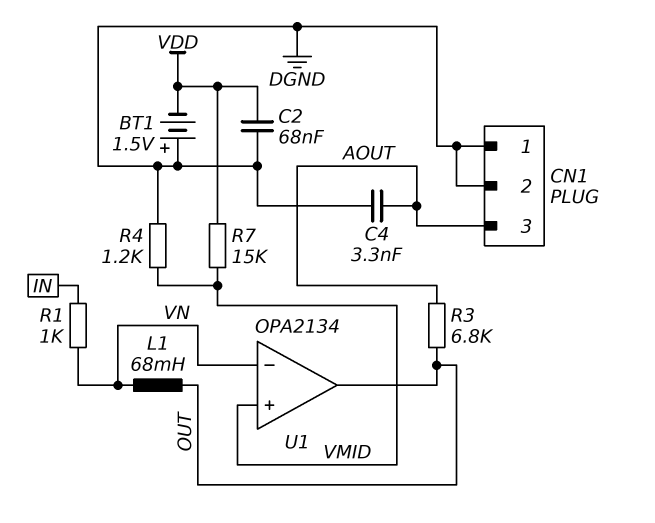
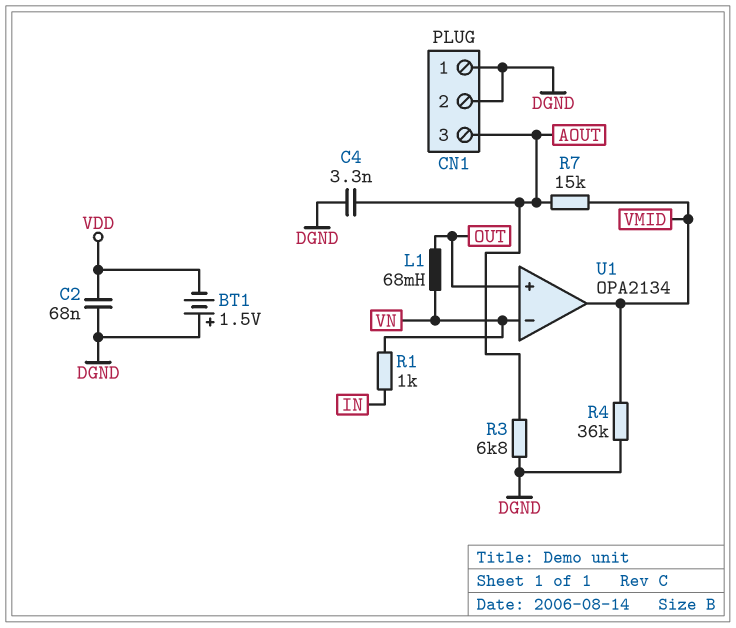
R3: 6.8k (AOUT, OUT) -> 6.8k (AOUT, DGND)
R4: 1.2k (DGND, VMID) -> 36k (DGND, VMID)
R7: 15k (VDD, VMID) -> 15k (AOUT, VMID)
U1 pin in+: VMID -> OUT
U1 pin out: OUT -> VMID

